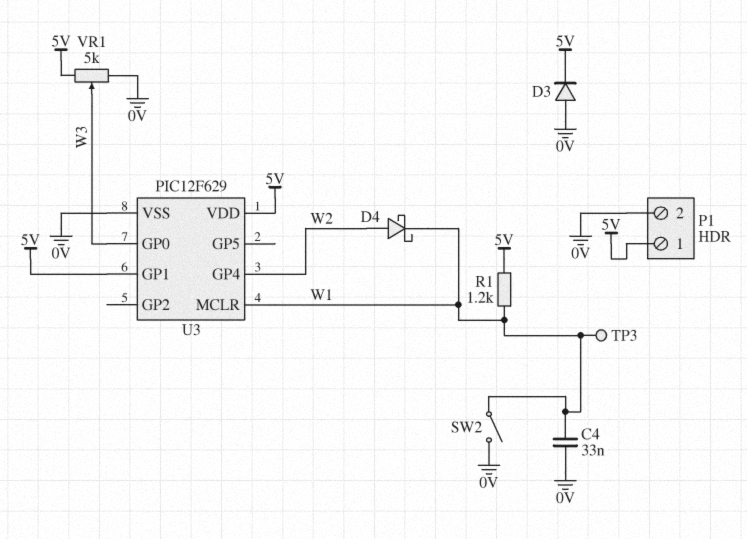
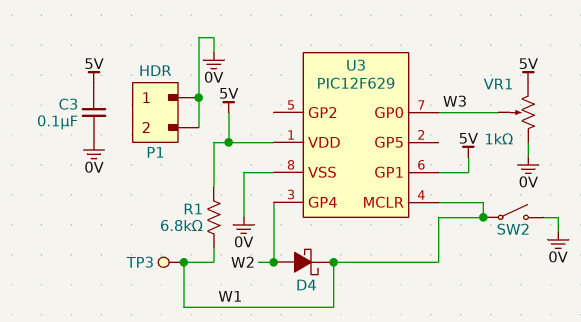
C3: none -> 100nF (0V, 5V)
C4: 33nF (0V, W1) -> none
D3: diode (A 0V, K 5V) -> none
P1 pin 1: 5V -> 0V
R1: 1.2k (5V, W1) -> 6.8k (5V, W1)
VR1: 5k (0V, 5V, wiper W3) -> 1k (0V, 5V, wiper W3)

